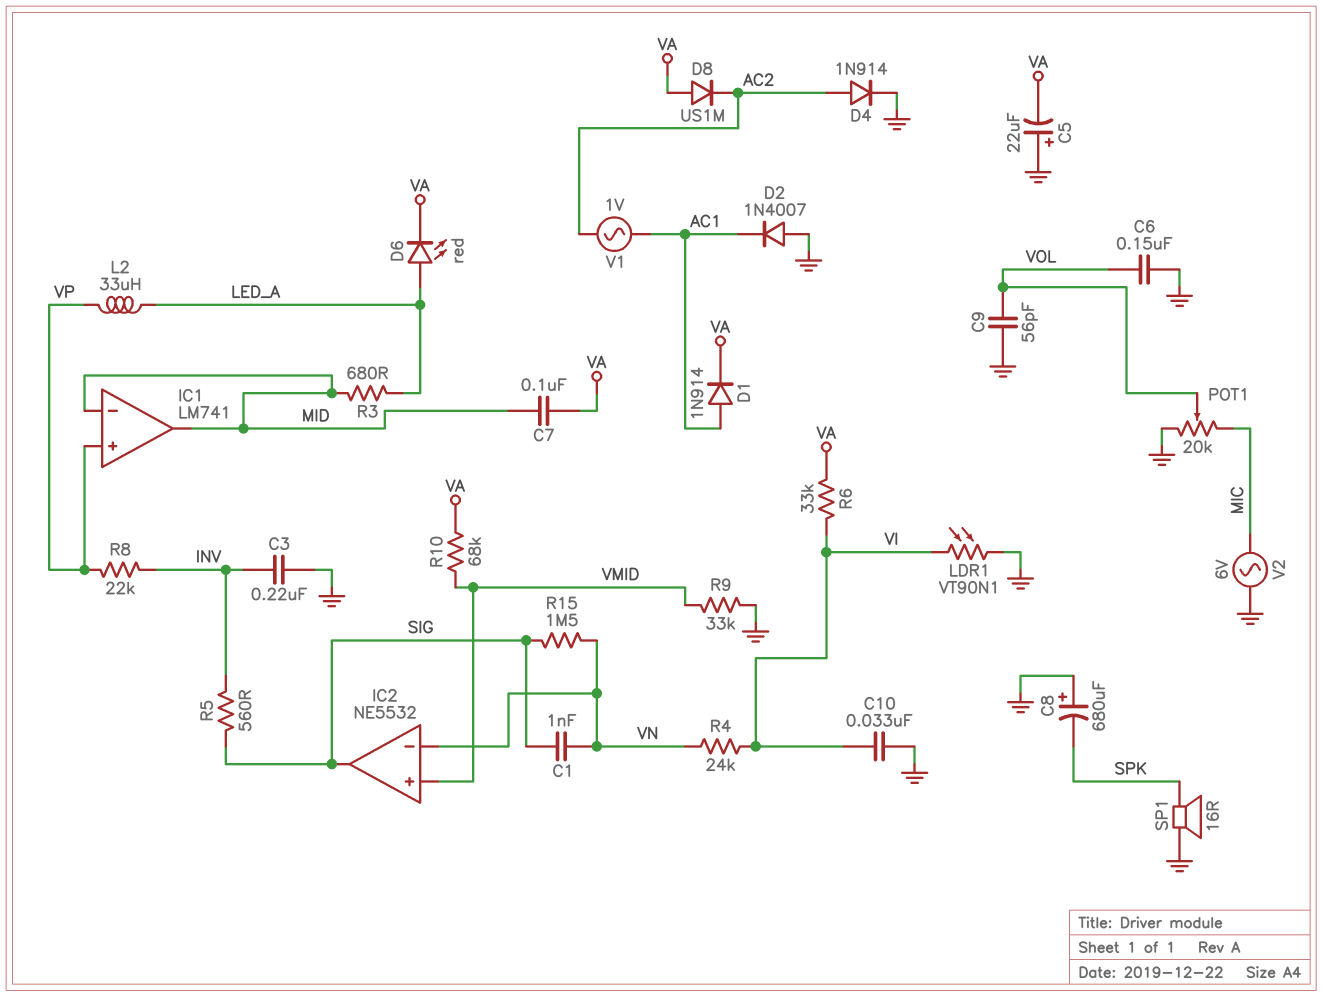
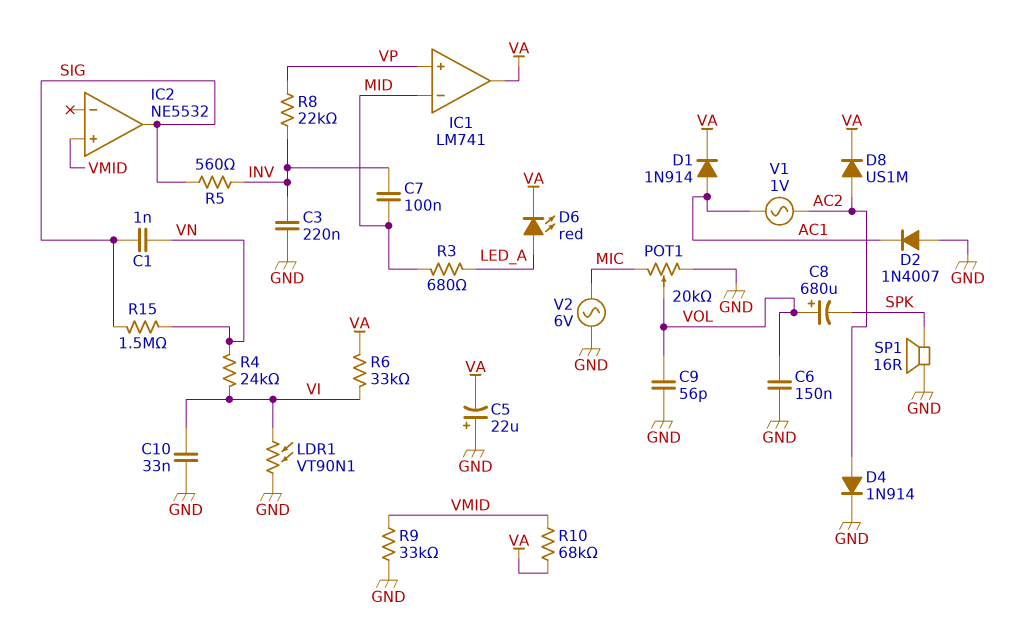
C7: 100nF (MID, VA) -> 100nF (INV, MID)
C8: 680uF (plus GND, minus SPK) -> 680uF (plus VOL, minus SPK)
D8: diode US1M (A VA, K AC2) -> diode US1M (A AC2, K VA)
IC1 pin out: MID -> VA
IC2 pin in-: VN -> none
L2: 33uH (LED_A, VP) -> none

